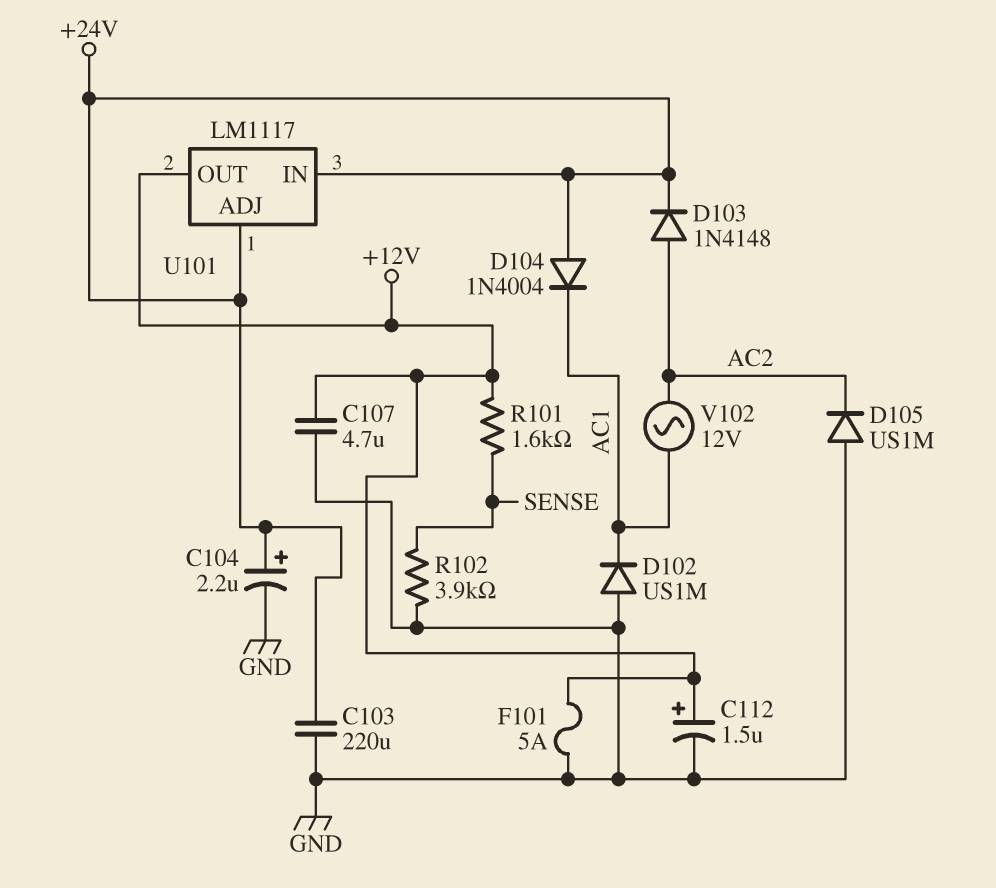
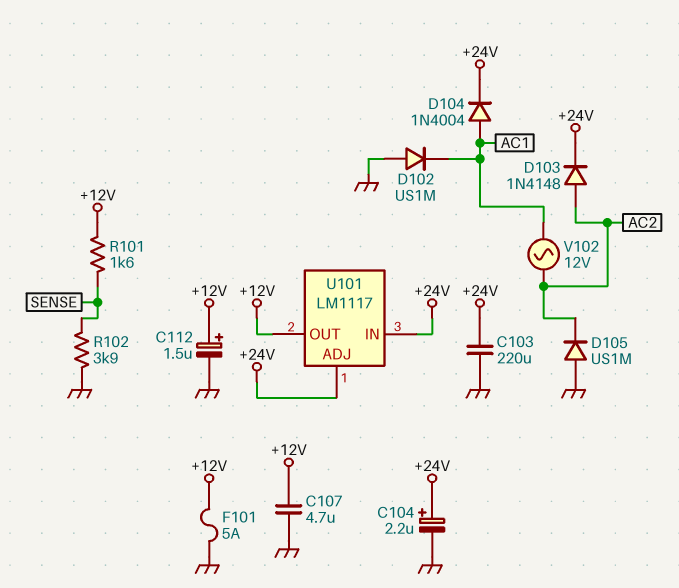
D104: diode 1N4004 (A +24V, K AC1) -> diode 1N4004 (A AC1, K +24V)

